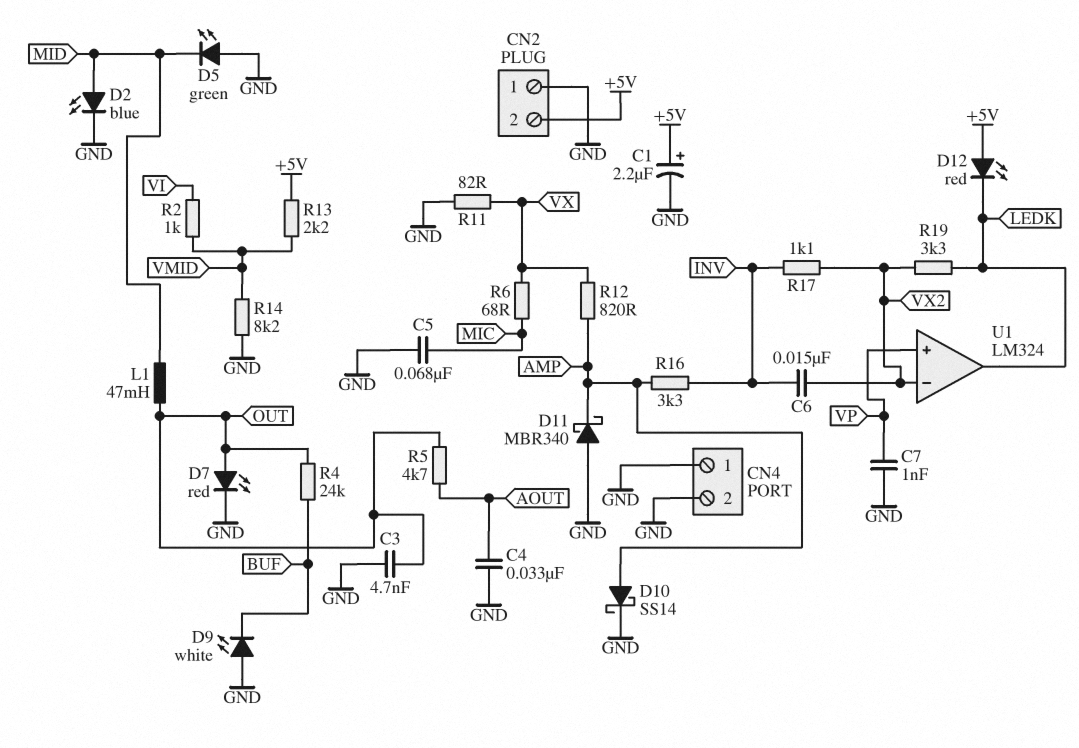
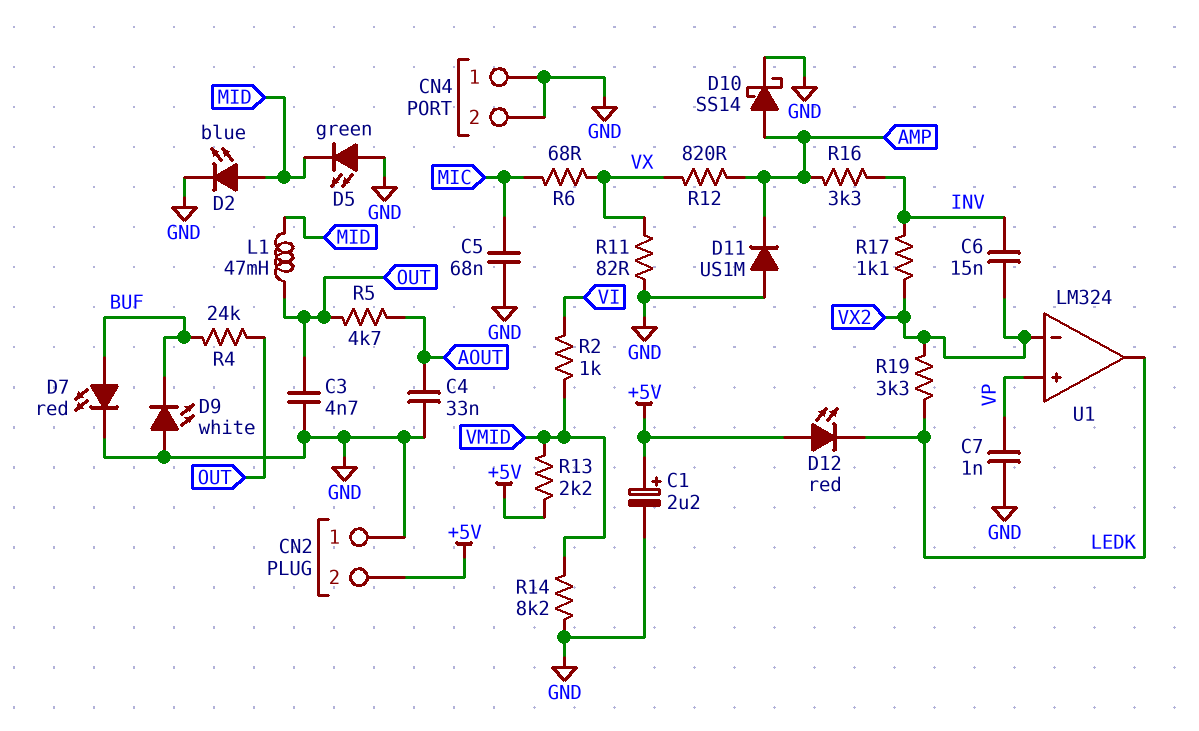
D7: LED red (A OUT, K GND) -> LED red (A BUF, K GND)
D11: schottky MBR340 (A GND, K AMP) -> diode US1M (A GND, K AMP)

